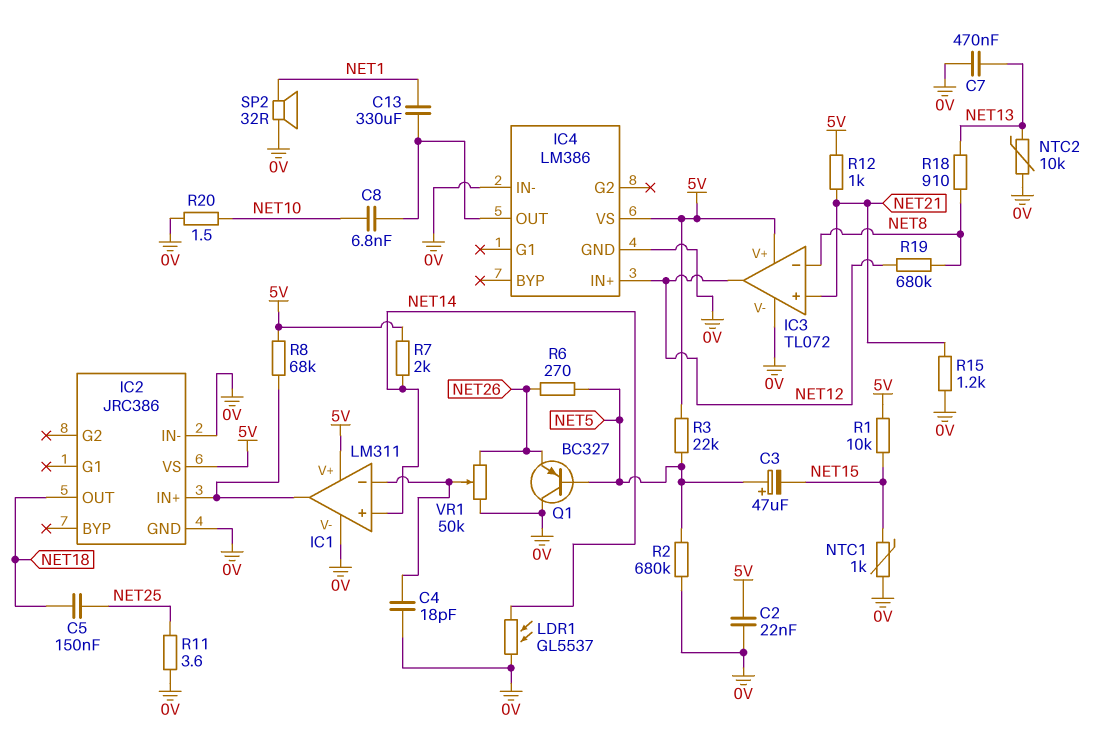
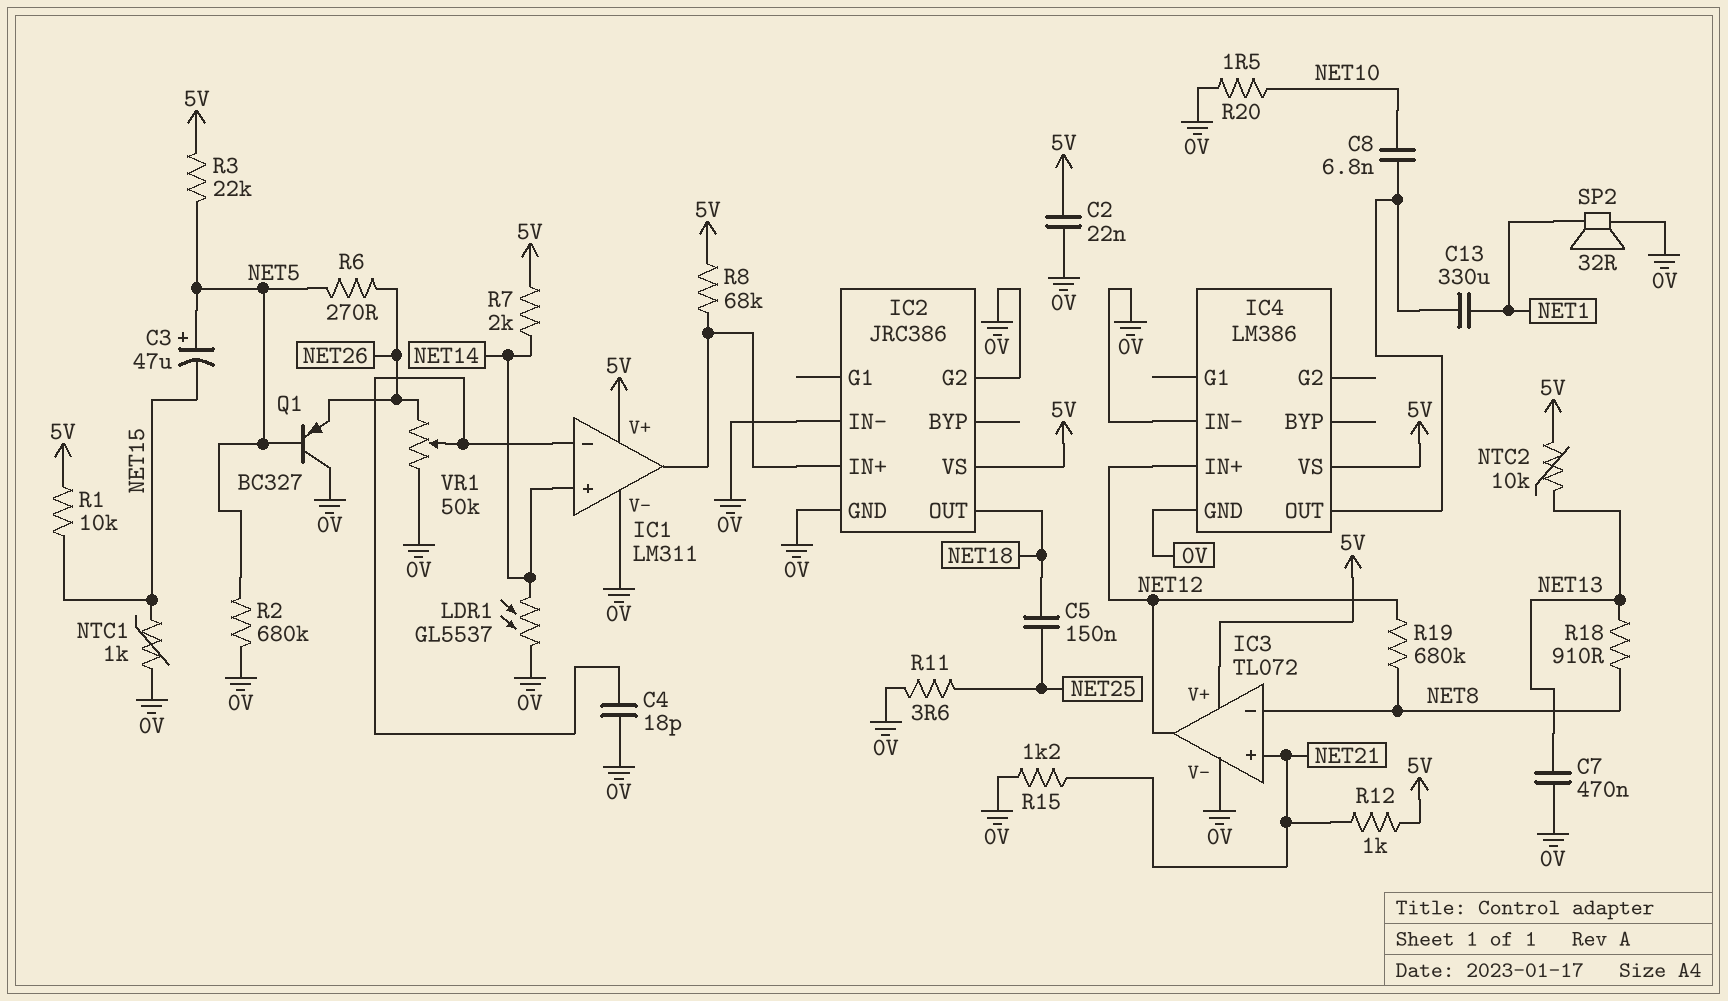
IC2 pin G2: none -> 0V
NTC2: 10k (0V, NET13) -> 10k (5V, NET13)

